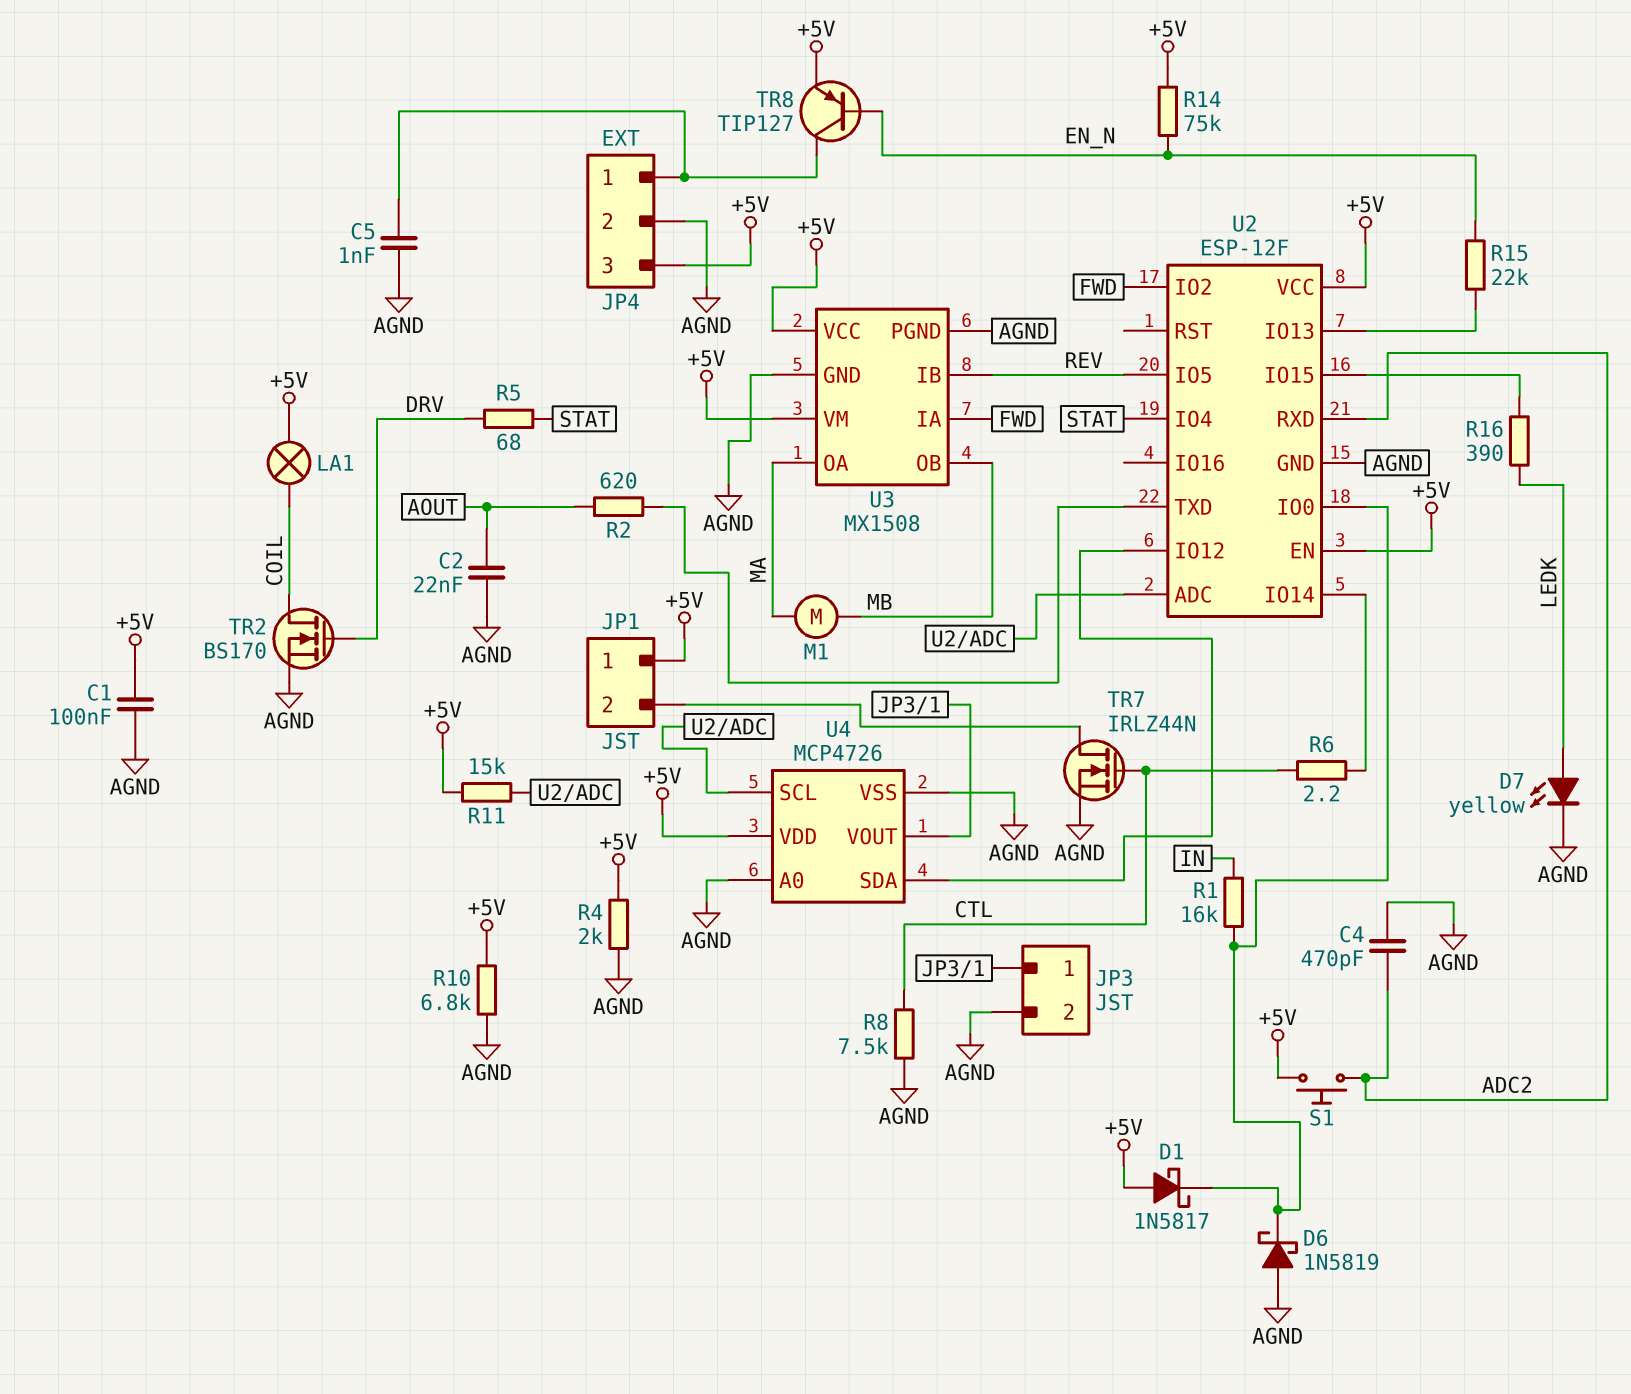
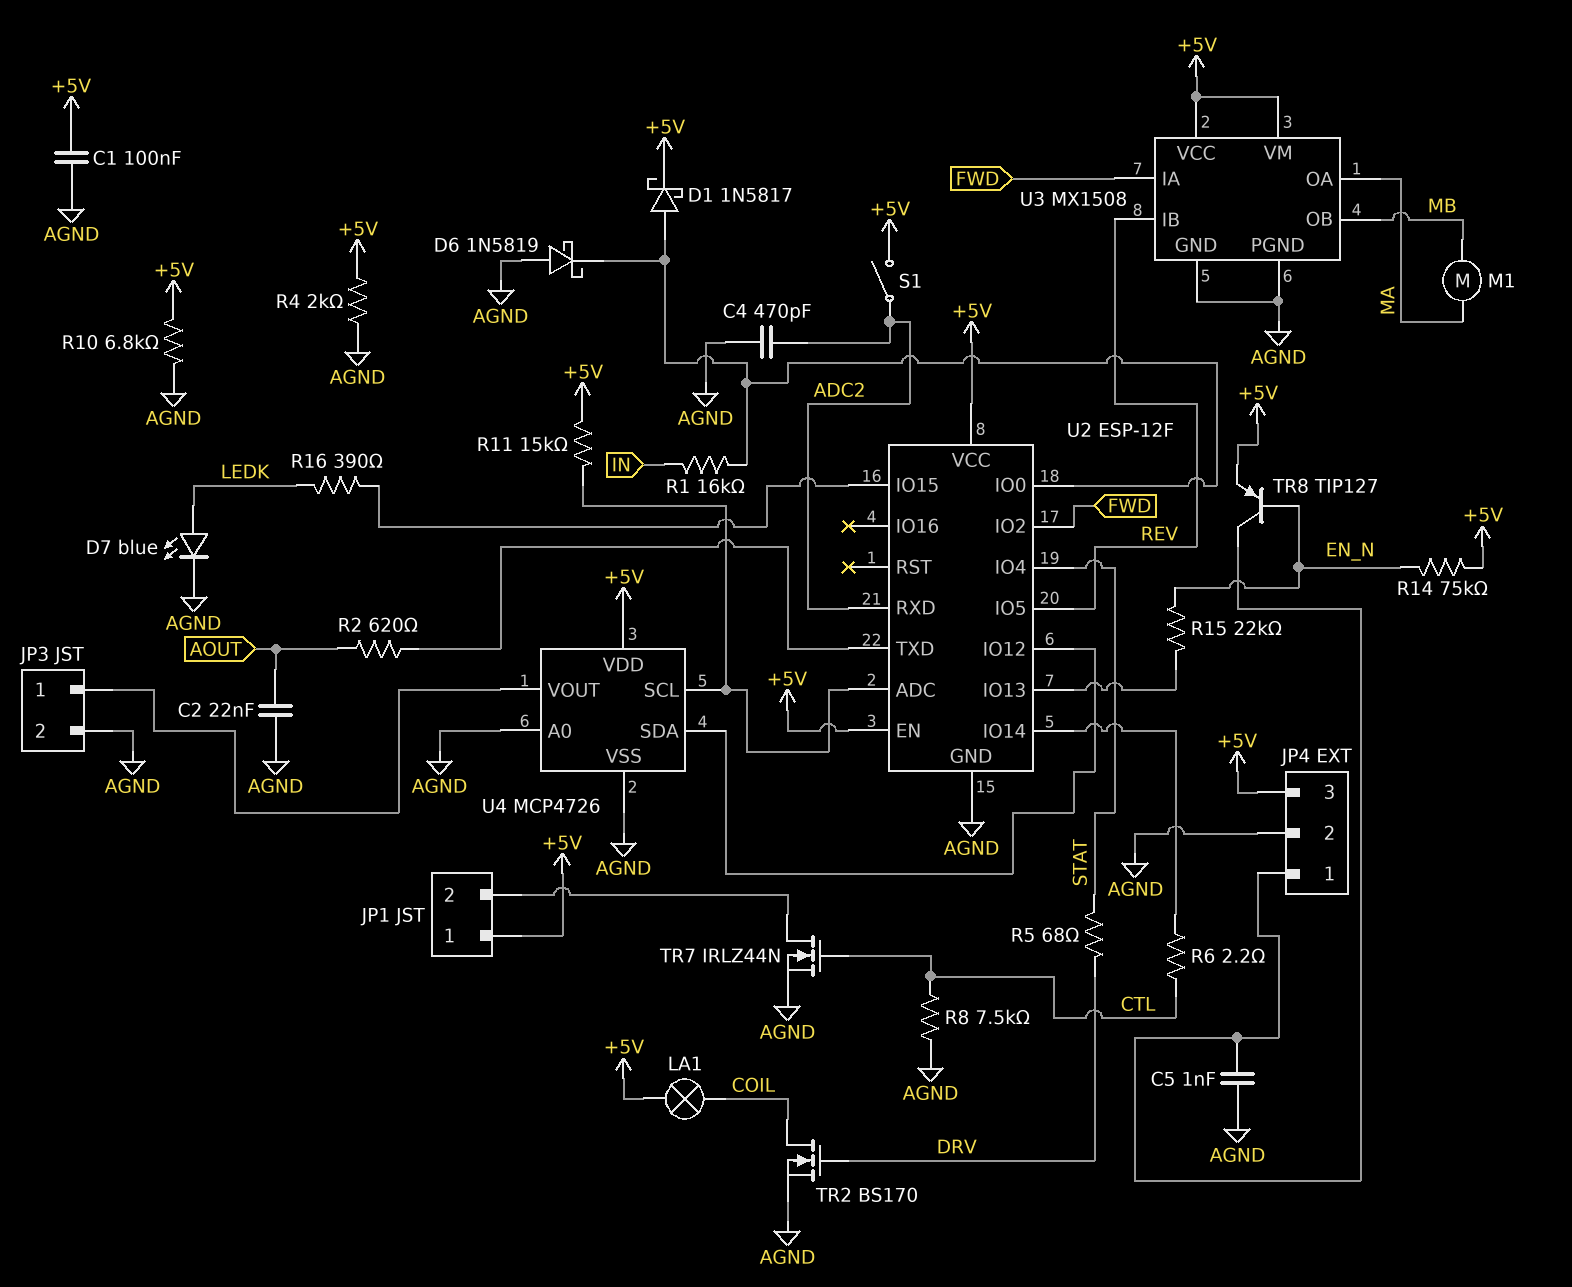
D1: schottky 1N5817 (A +5V, K U2/IO0) -> schottky 1N5817 (A U2/IO0, K +5V)
D7: LED yellow (A LEDK, K AGND) -> LED blue (A LEDK, K AGND)
S1: button (+5V, ADC2) -> switch (+5V, ADC2)

